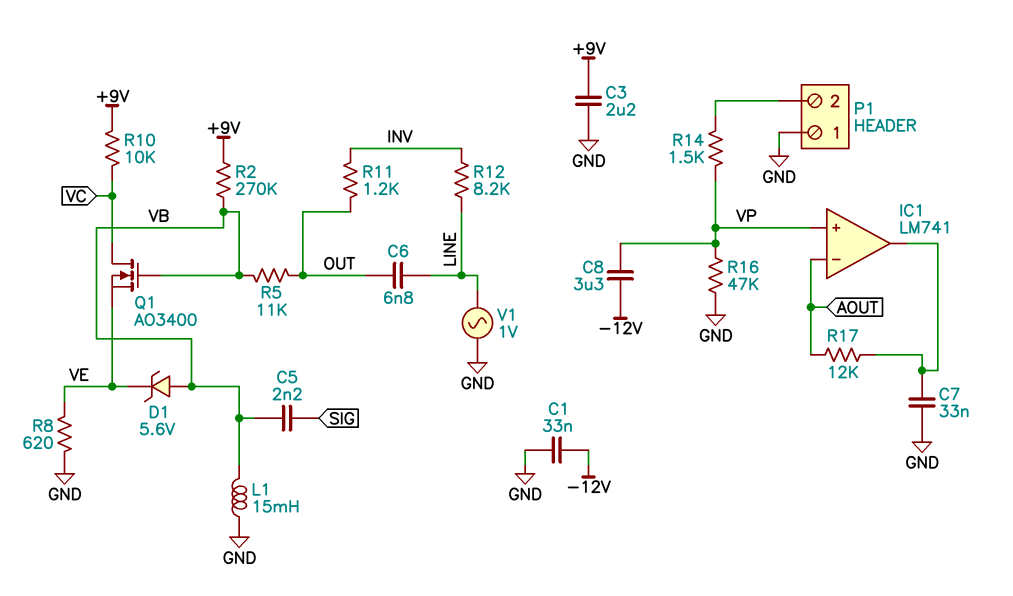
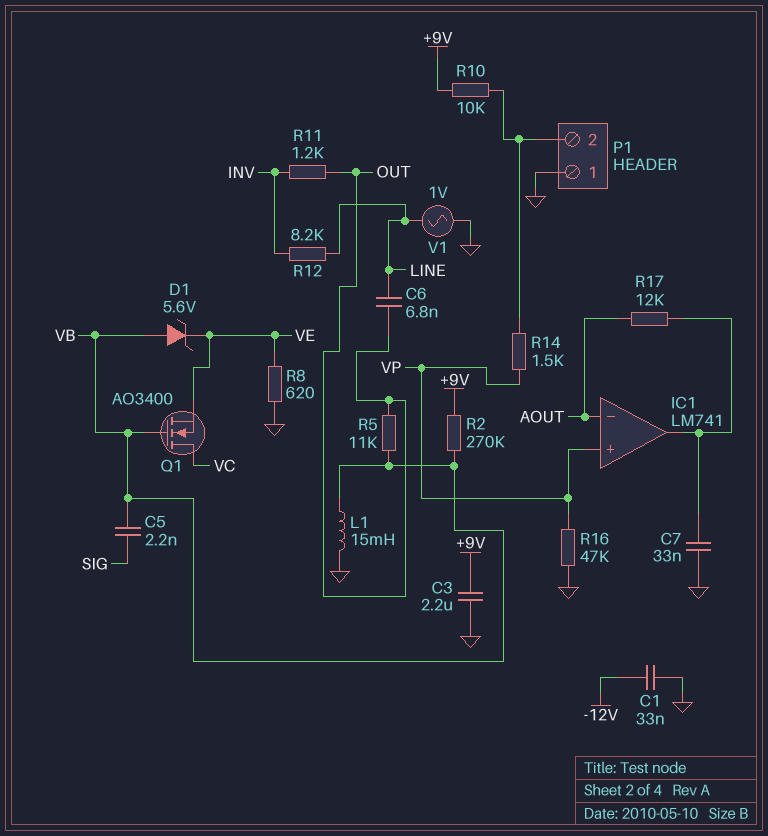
C8: 3.3uF (-12V, VP) -> none
R10: 10k (+9V, VC) -> 10k (+9V, P1/2)

